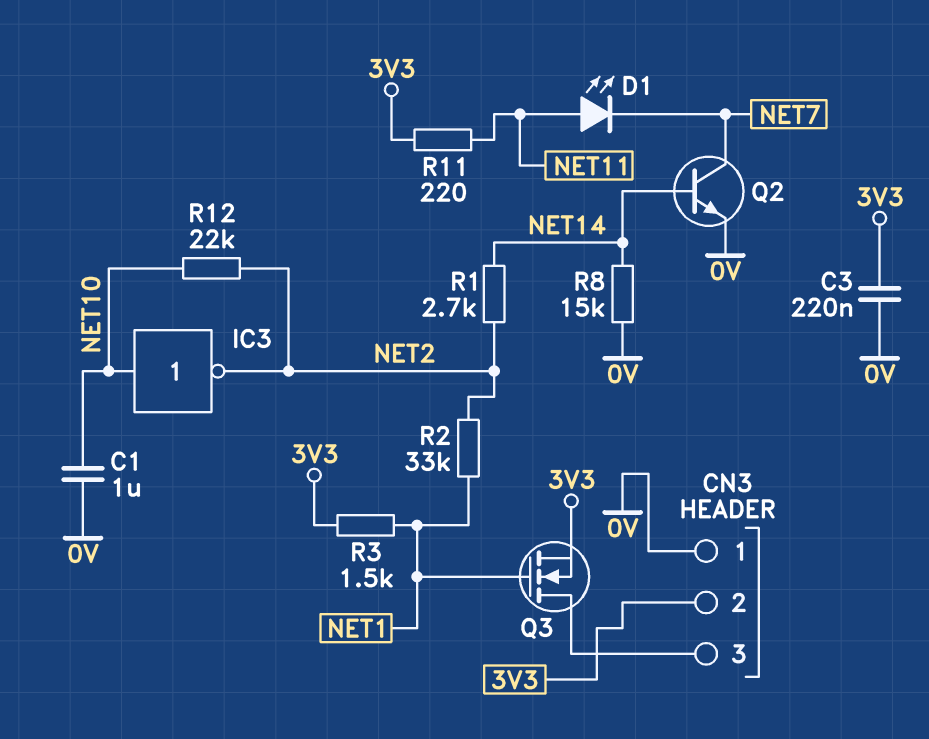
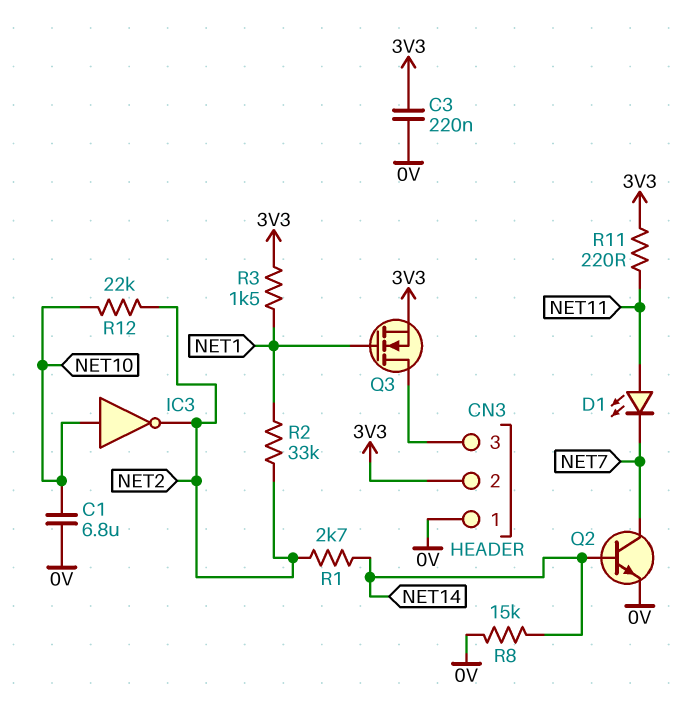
C1: 1uF (0V, NET10) -> 6.8uF (0V, NET10)

